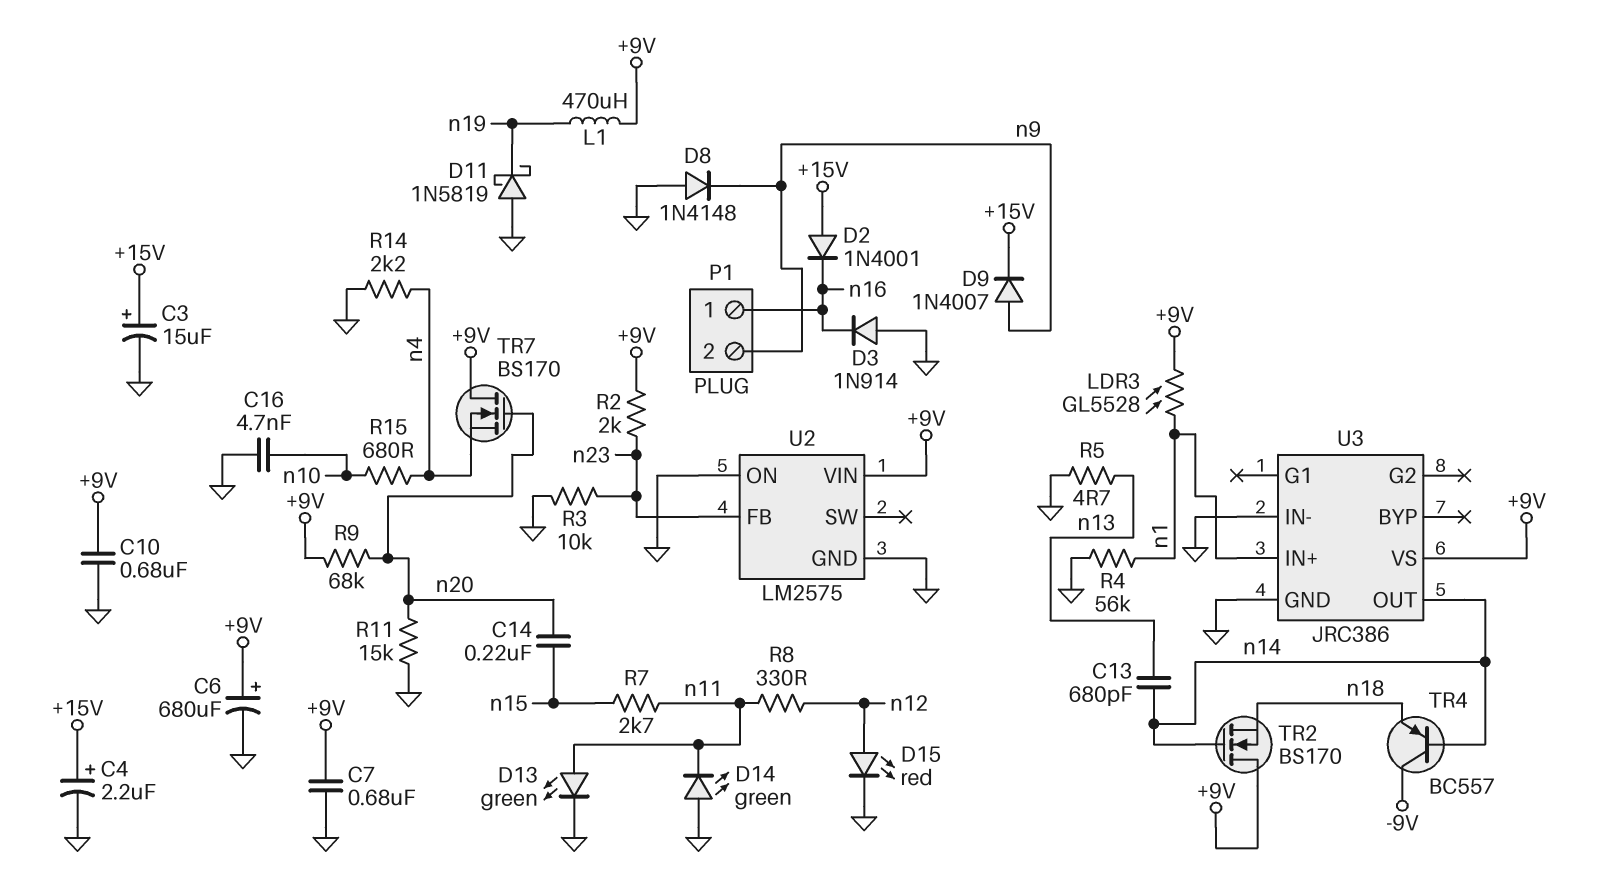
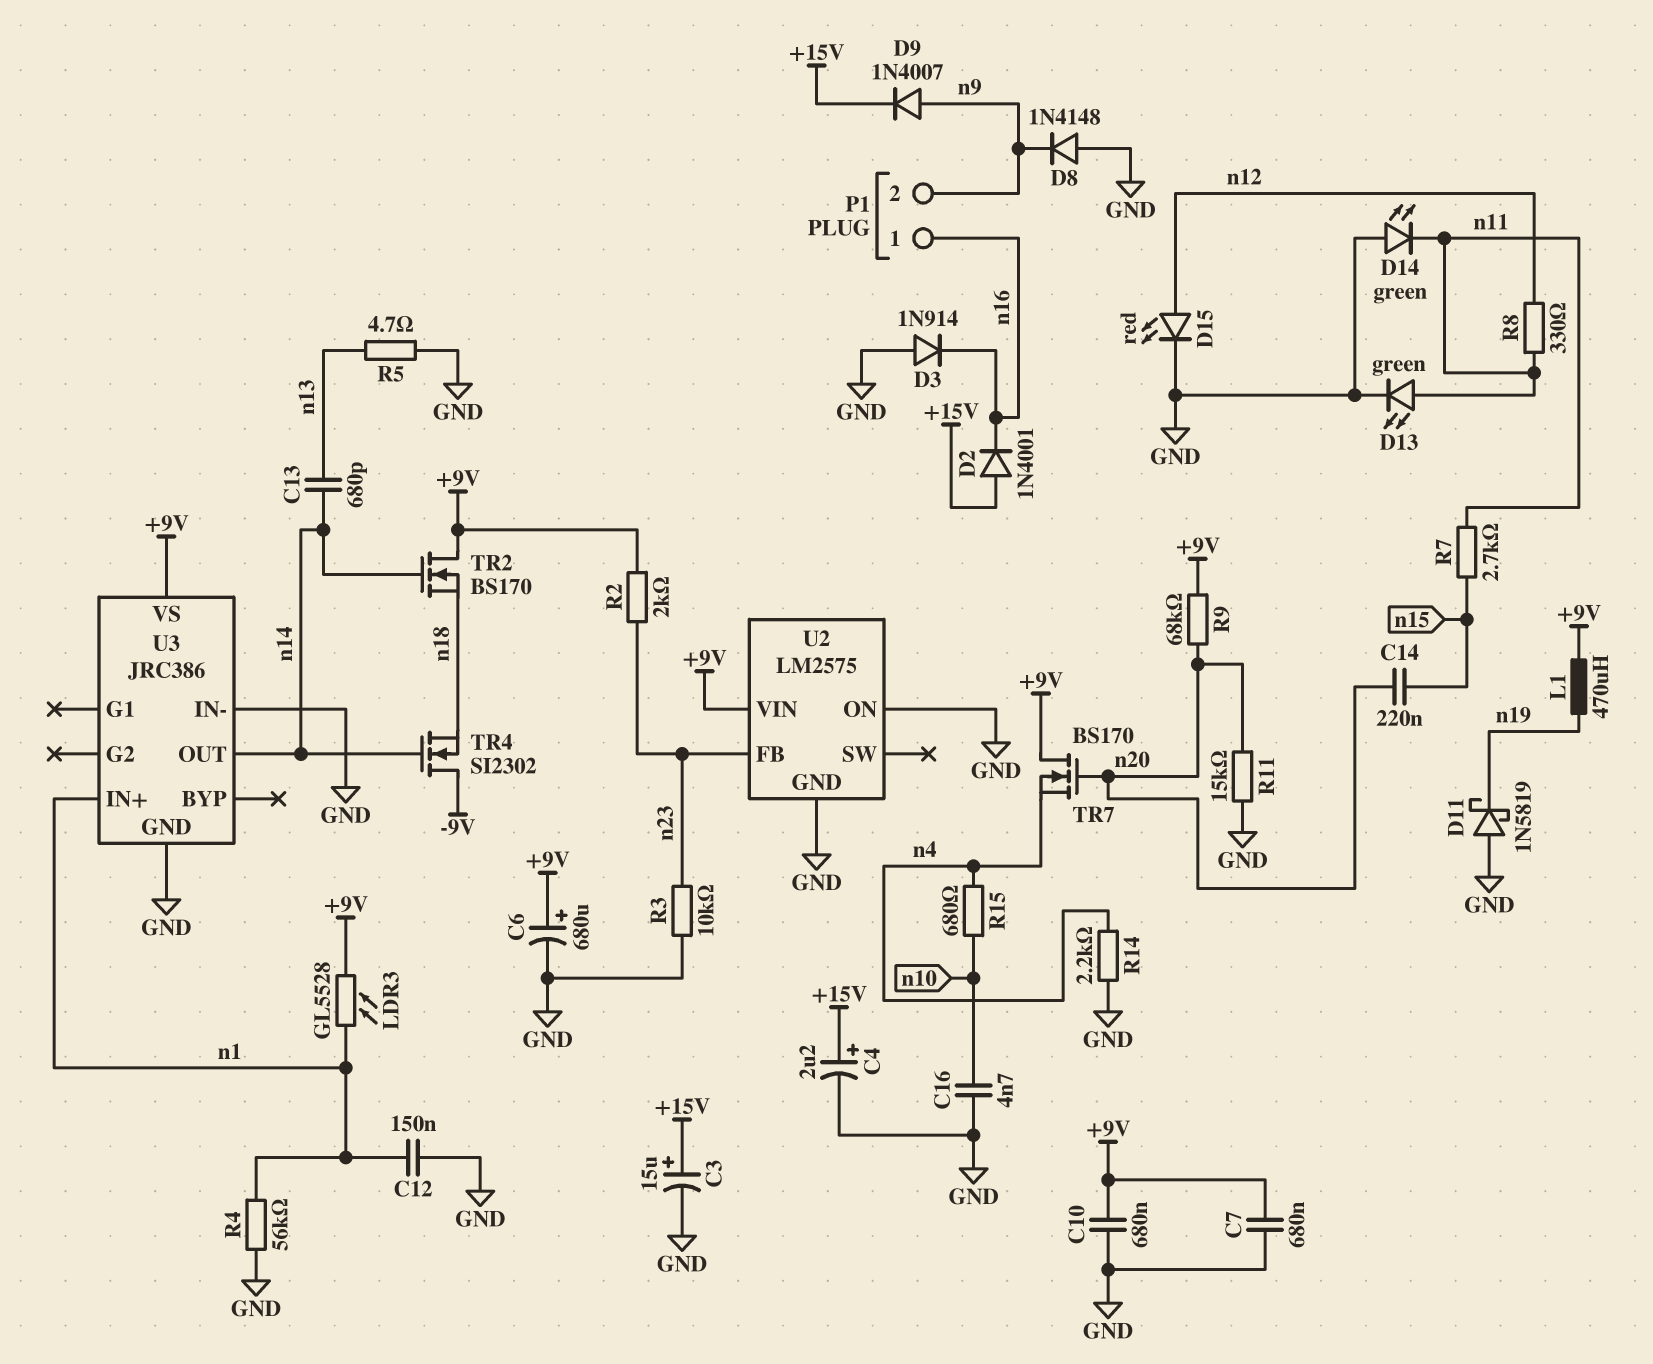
C12: none -> 150nF (GND, n1)
TR4: PNP BC557 (B n14, C -9V, E n18) -> NMOS SI2302 (G n14, D -9V, S n18)

